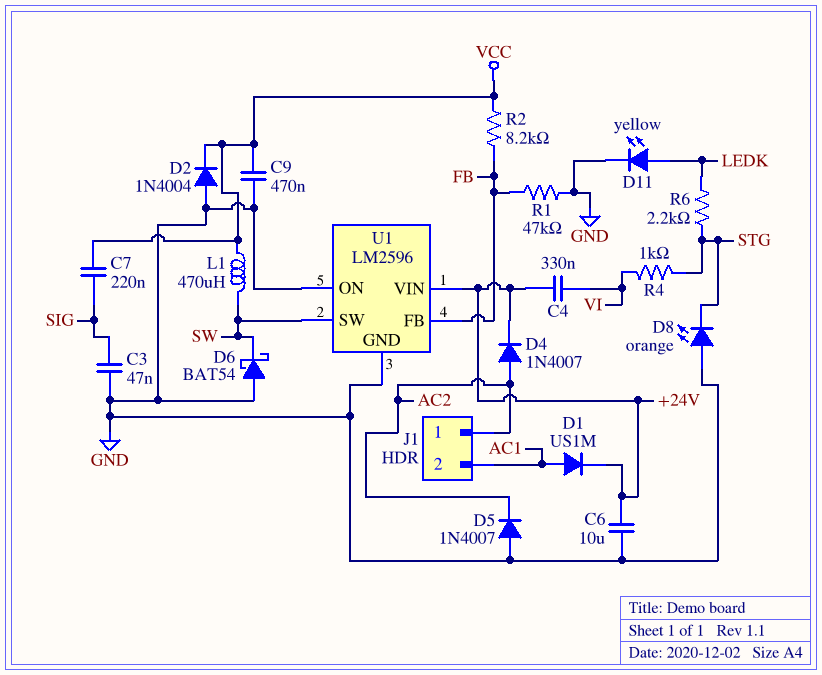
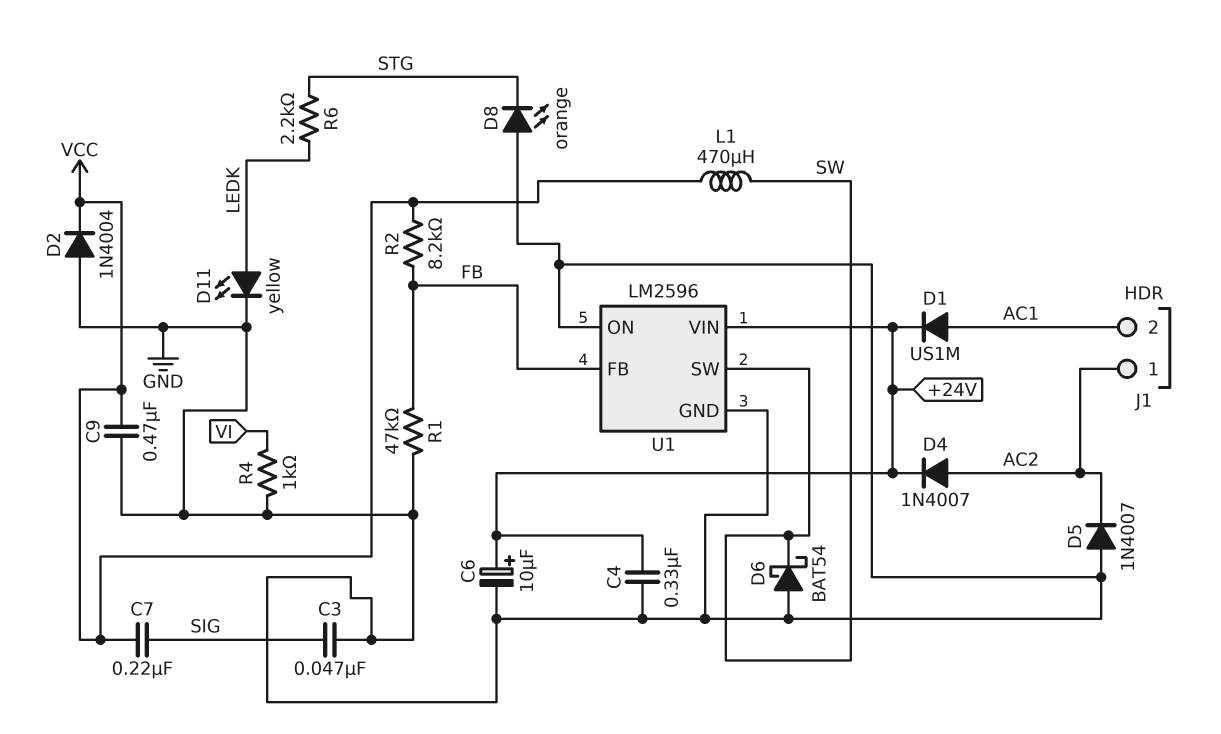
C4: 330nF (+24V, VI) -> 330nF (+24V, GND)
C6: 10uF (+24V, GND) -> 10uF (plus +24V, minus GND)
R4: 1k (STG, VI) -> 1k (GND, VI)

